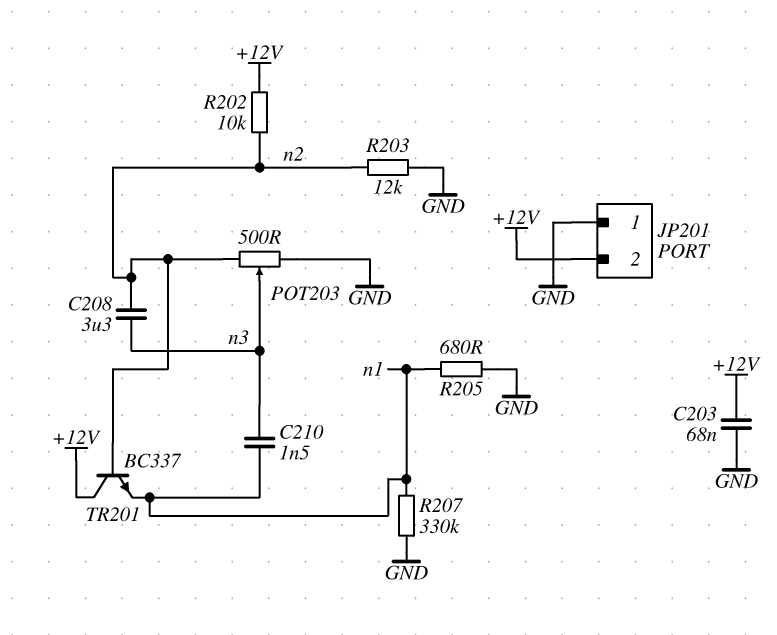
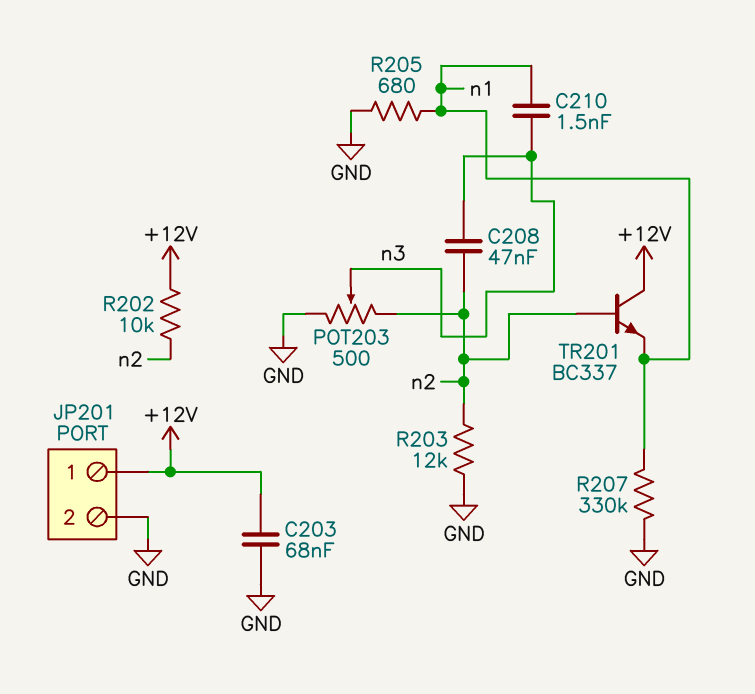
C208: 3.3uF (n2, n3) -> 47nF (n2, n3)
JP201 pin 1: GND -> +12V
JP201 pin 2: +12V -> GND

